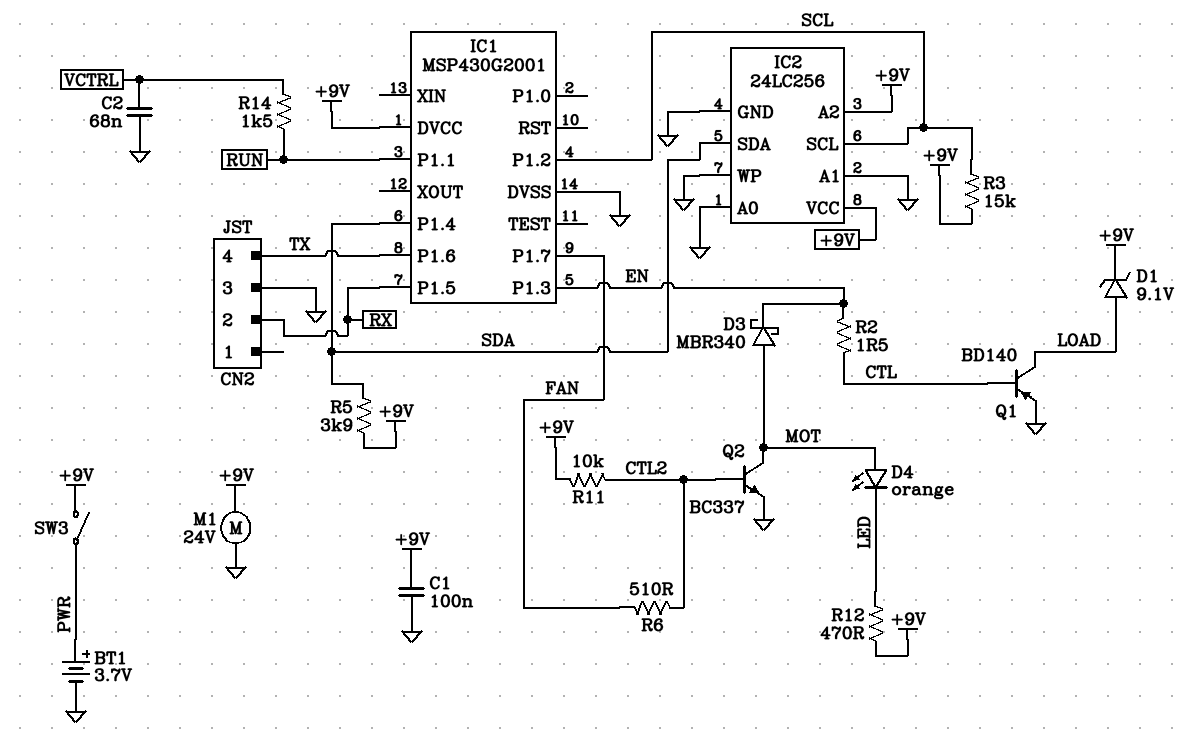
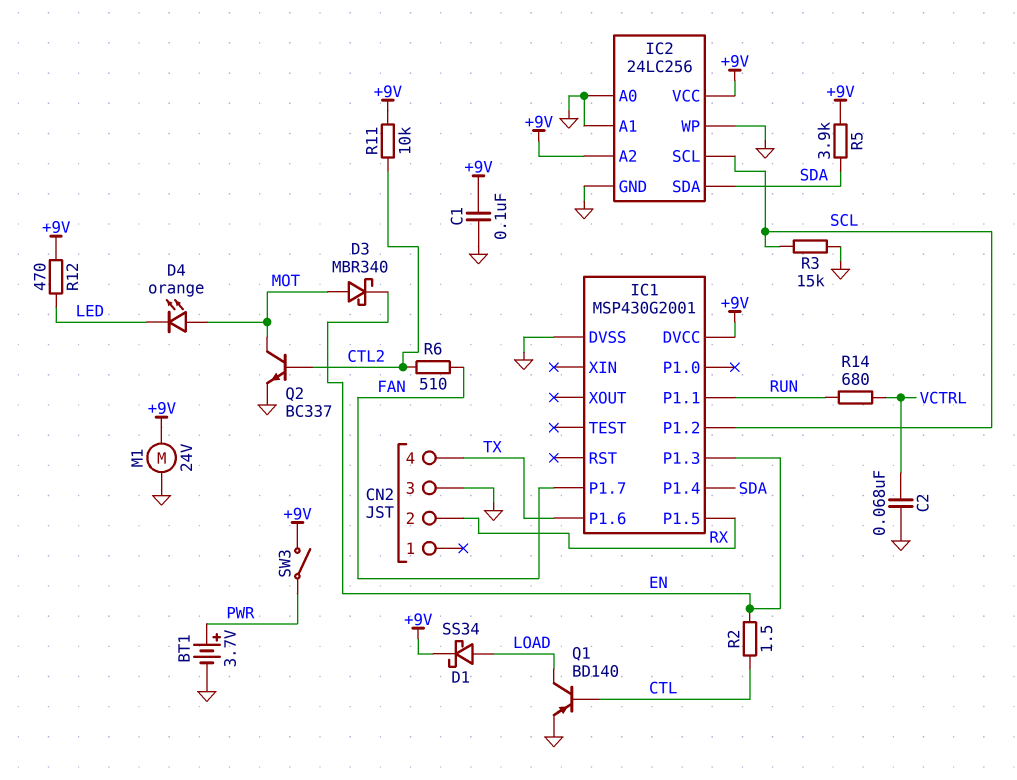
D1: zener 9.1V (A LOAD, K +9V) -> schottky SS34 (A LOAD, K +9V)
R3: 15k (+9V, SCL) -> 15k (GND, SCL)
R14: 1.5k (RUN, VCTRL) -> 680 (RUN, VCTRL)

